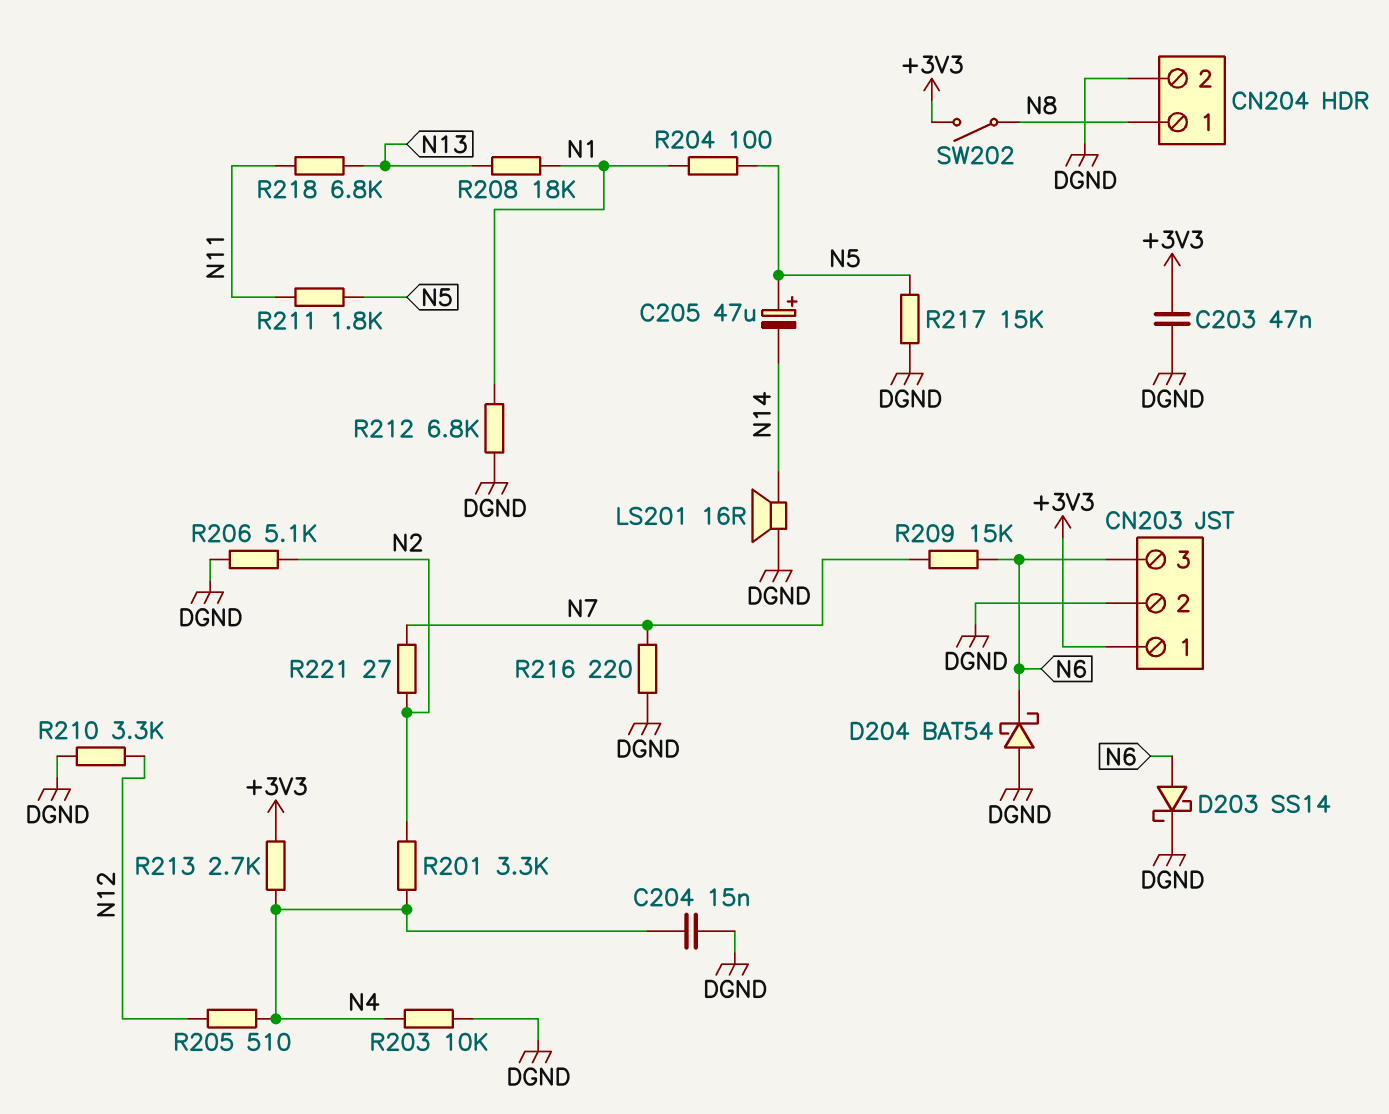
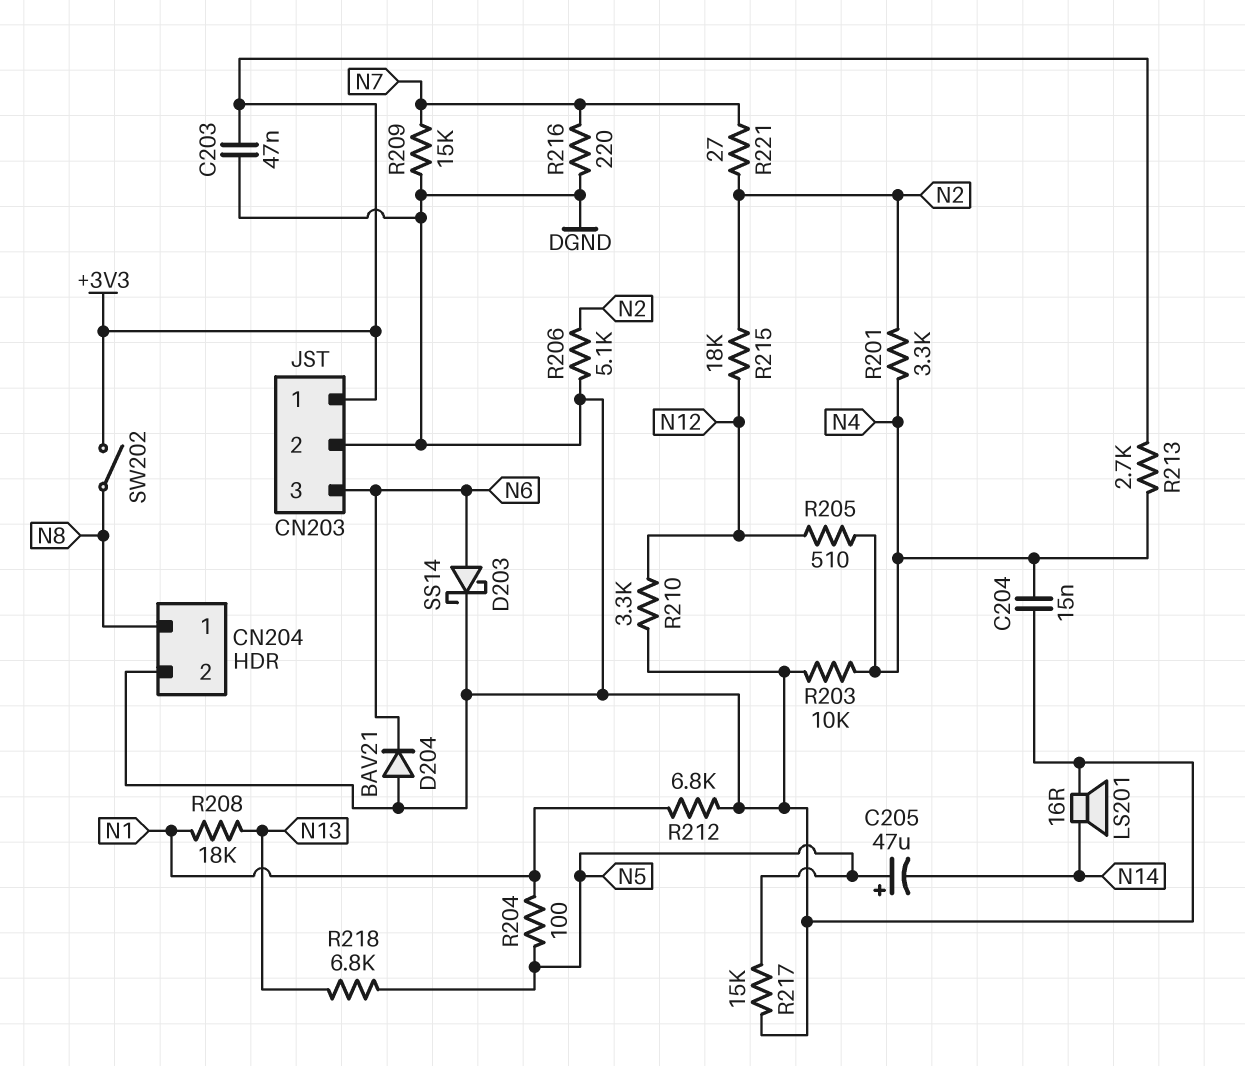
D204: schottky BAT54 (A DGND, K N6) -> diode BAV21 (A DGND, K N6)
R209: 15k (N6, N7) -> 15k (DGND, N7)
R211: 1.8k (N5, N11) -> none
R215: none -> 18k (N2, N12)
R218: 6.8k (N11, N13) -> 6.8k (N5, N13)

